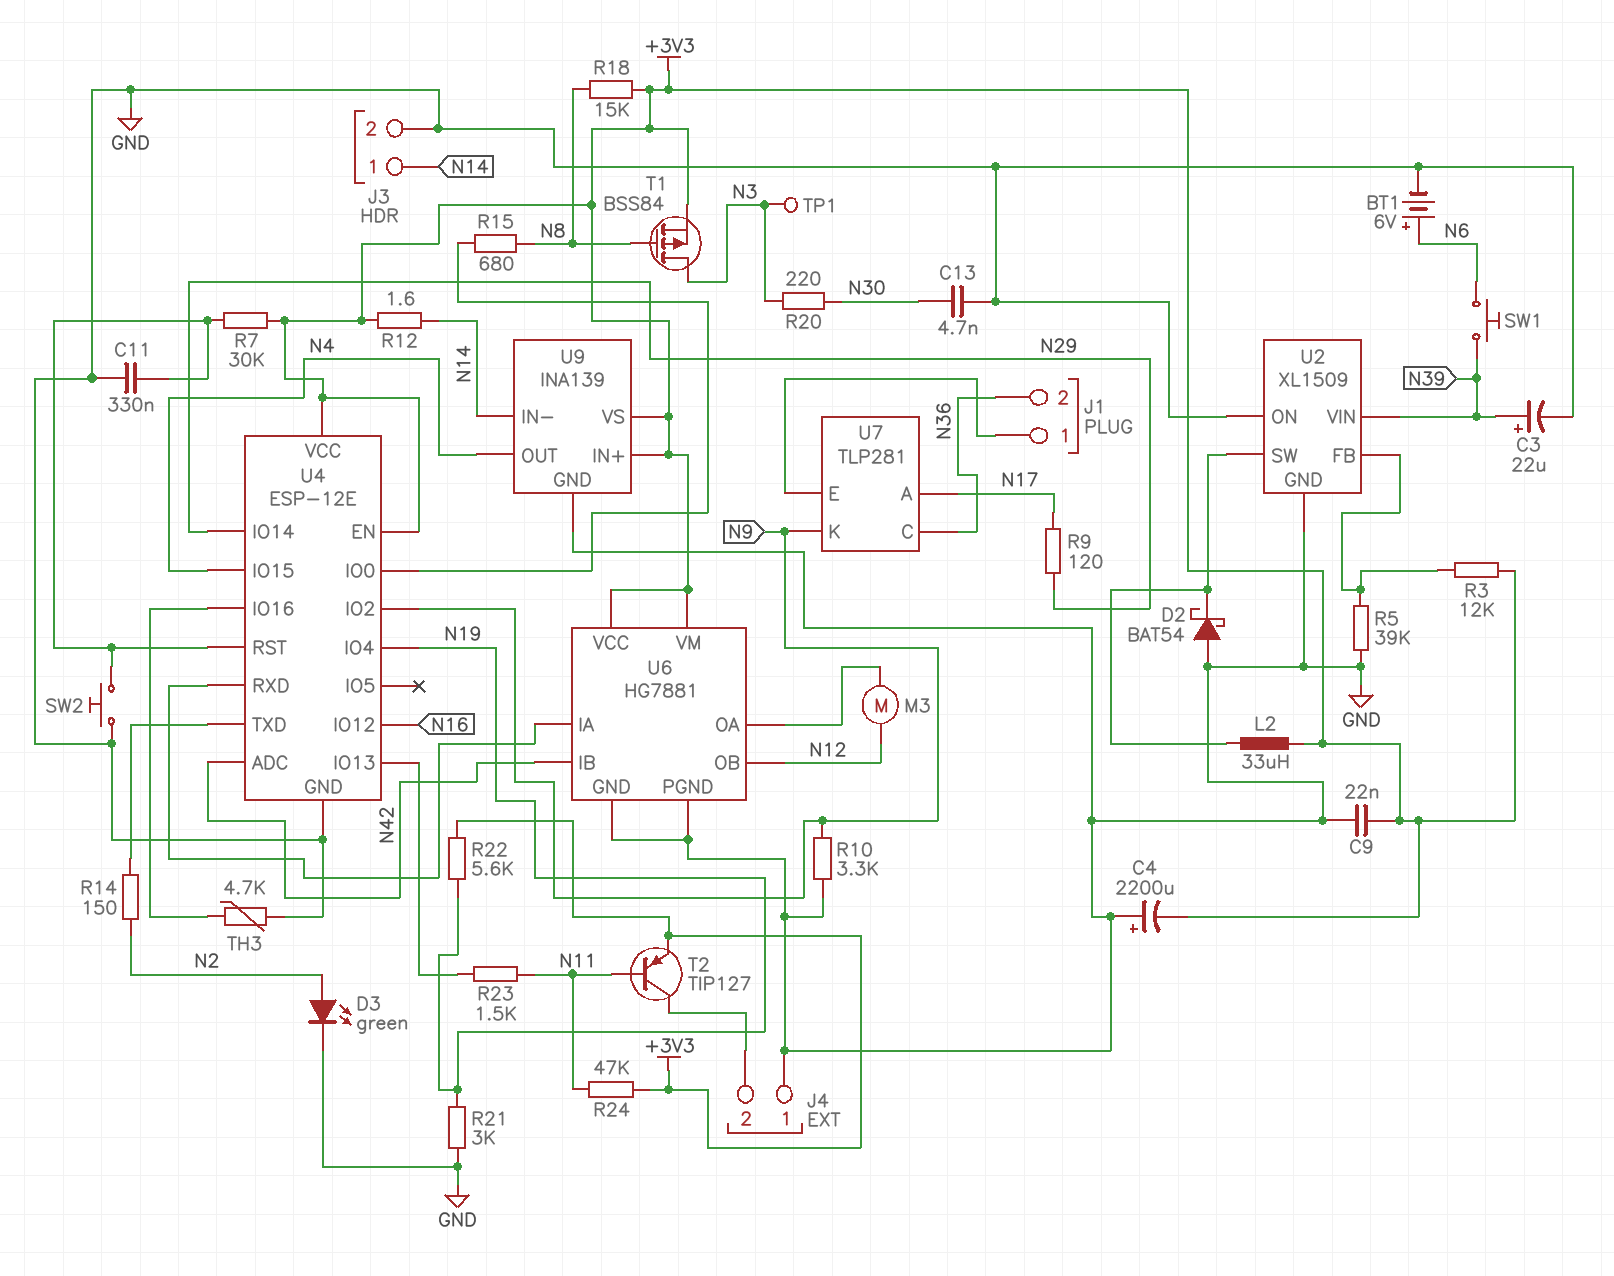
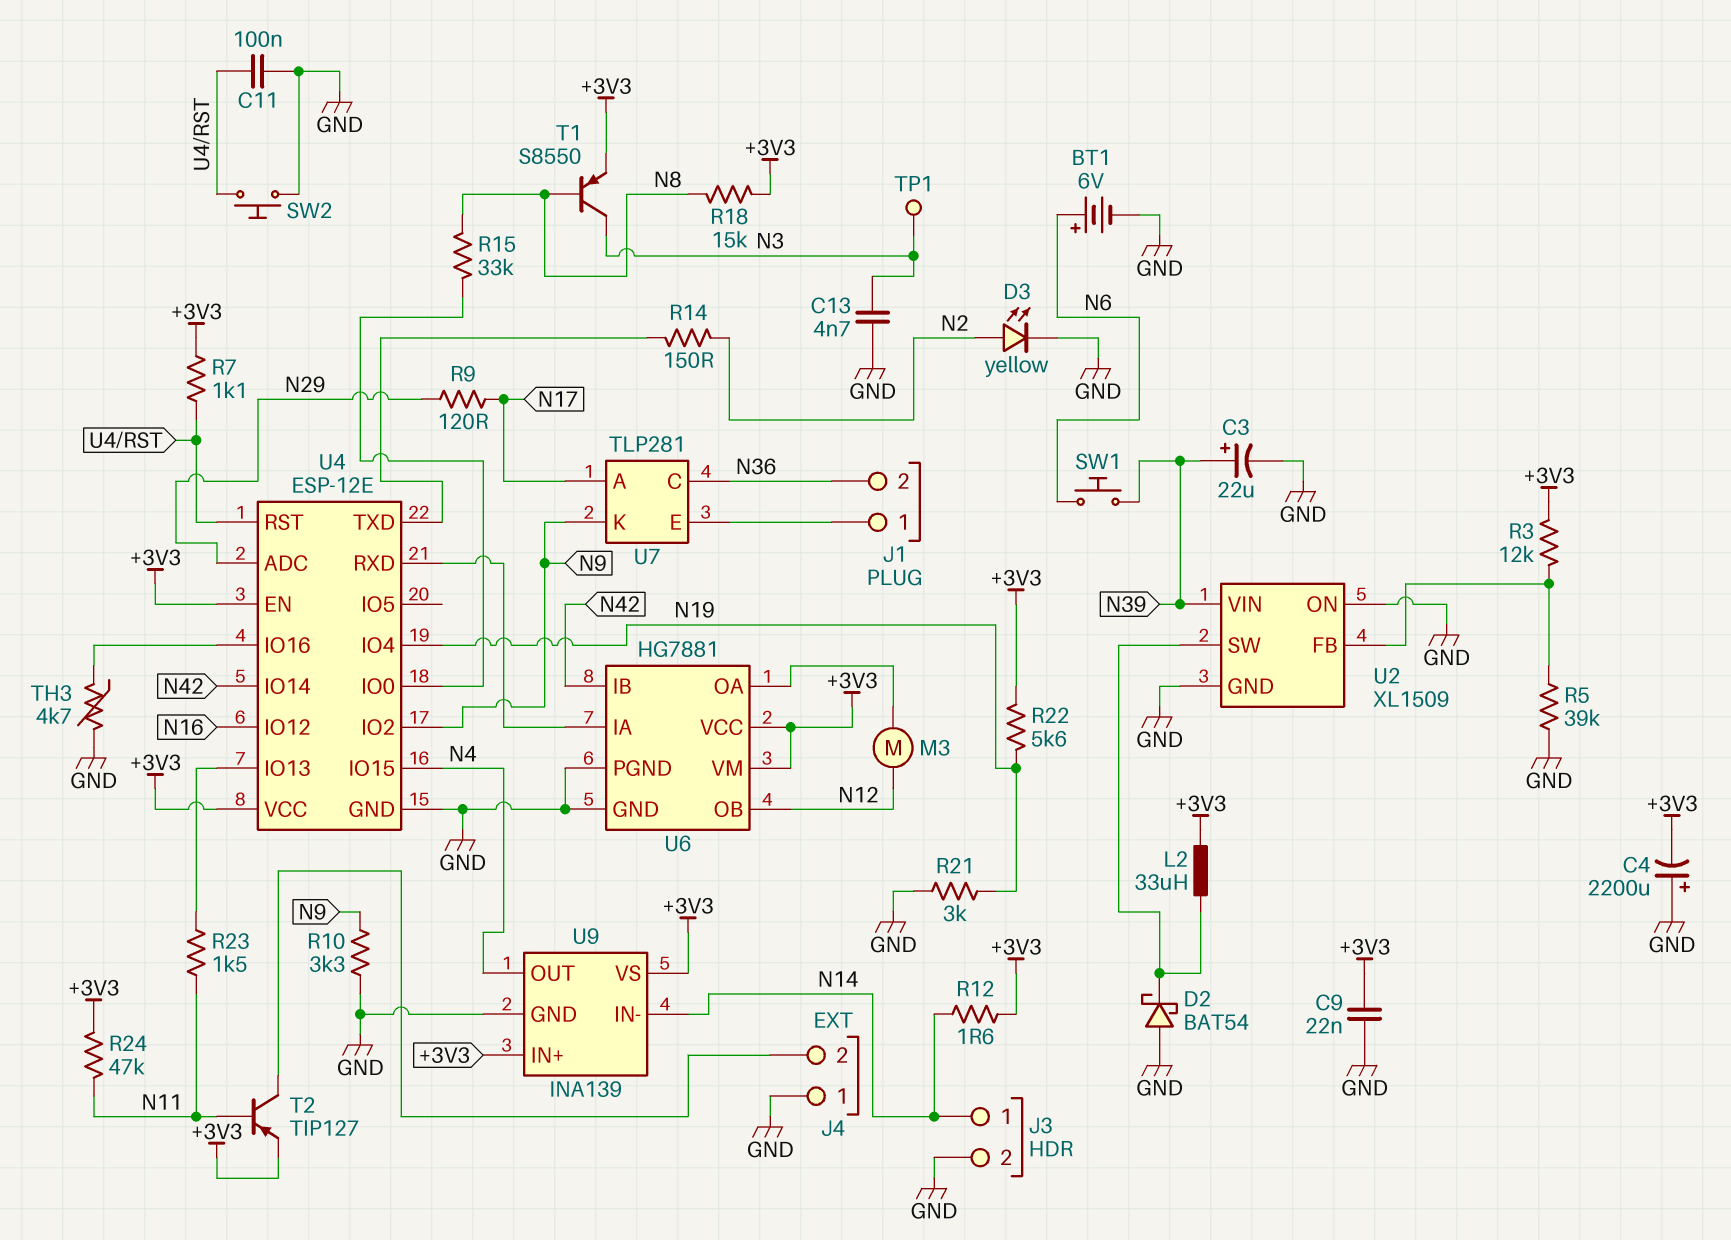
C11: 330nF (GND, U4/RST) -> 100nF (GND, U4/RST)
C13: 4.7nF (GND, N30) -> 4.7nF (GND, N3)
D3: LED green (A N2, K GND) -> LED yellow (A N2, K GND)
R7: 30k (+3V3, U4/RST) -> 1.1k (+3V3, U4/RST)
R15: 680 (N8, U4/IO0) -> 33k (N8, U4/IO0)
R20: 220 (N3, N30) -> none
T1: PMOS BSS84 (G N8, D N3, S +3V3) -> PNP S8550 (B N8, C N3, E +3V3)
U4 pin ADC: N42 -> N29
U4 pin IO14: N29 -> N42

